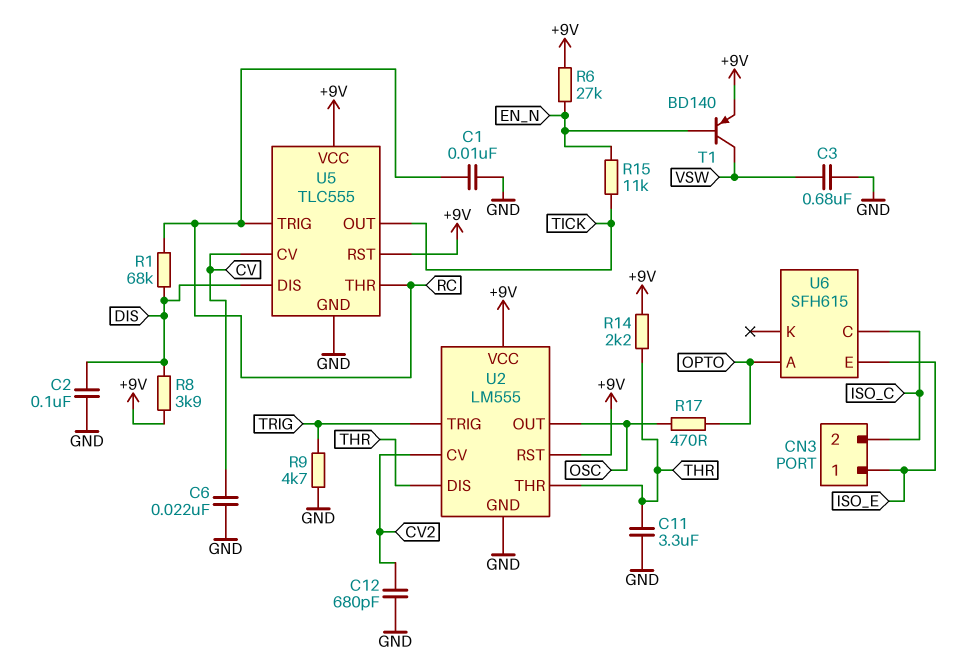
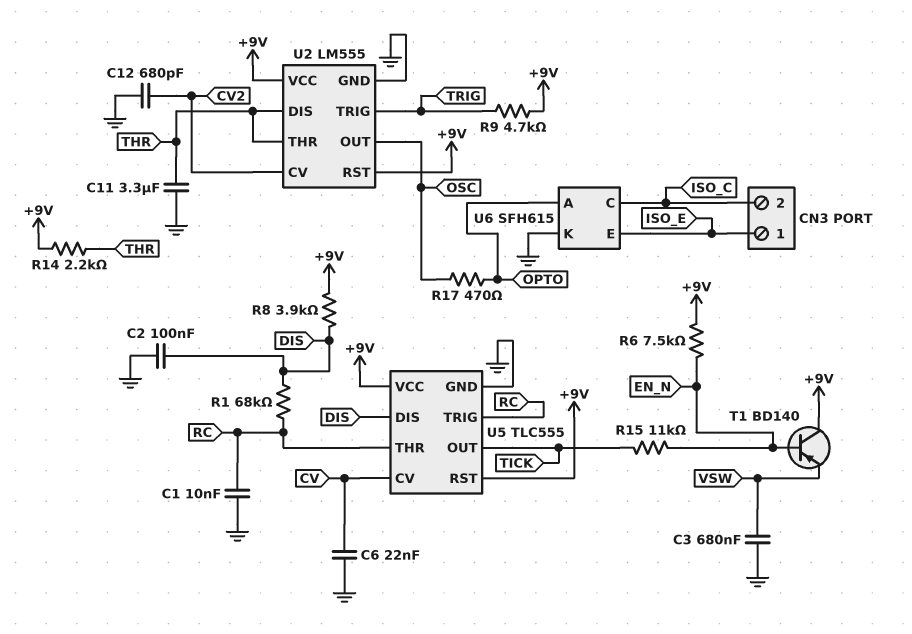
R6: 27k (+9V, EN_N) -> 7.5k (+9V, EN_N)
R9: 4.7k (GND, TRIG) -> 4.7k (+9V, TRIG)
T1: PNP BD140 (B EN_N, C VSW, E +9V) -> PNP BD140 (B EN_N, C +9V, E VSW)
U6 pin K: none -> GND

